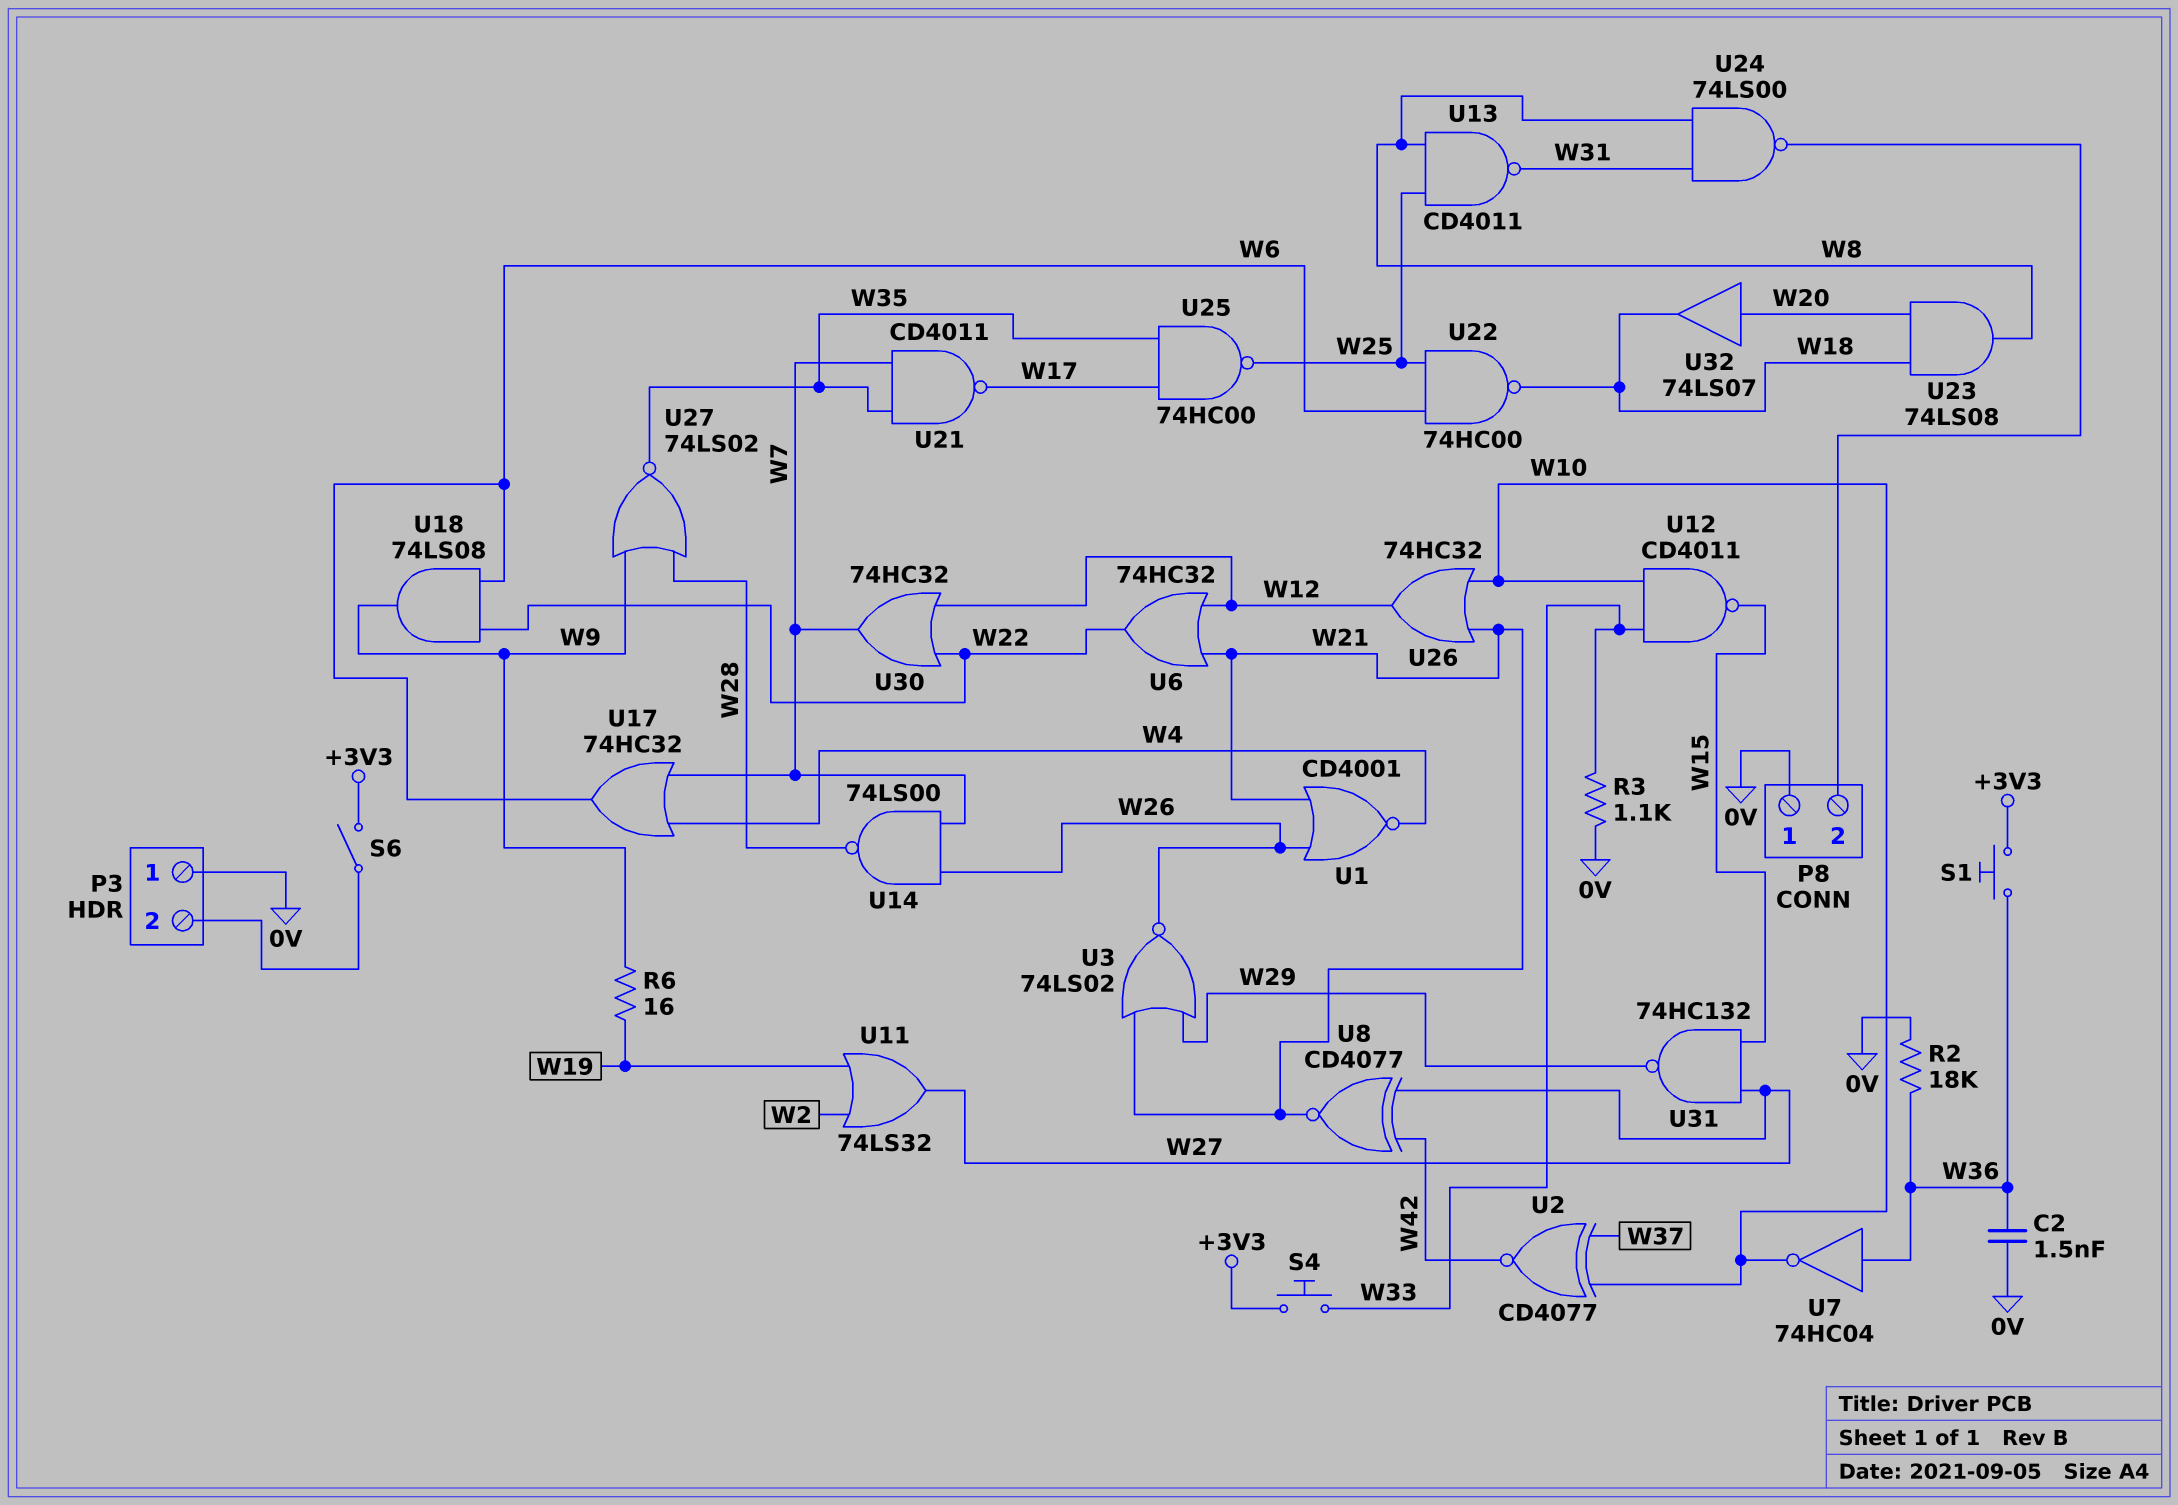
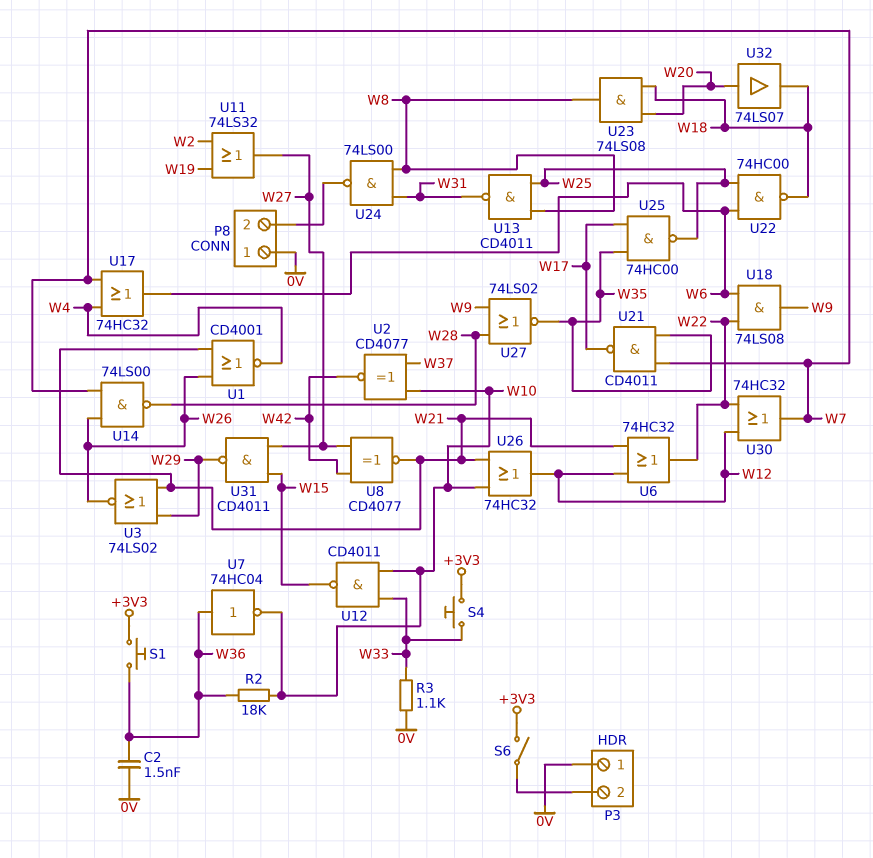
R2: 18k (0V, W36) -> 18k (W10, W36)
R6: 16 (W9, W19) -> none
U31: NAND 74HC132 (in W15, in W27, out W29) -> NAND CD4011 (in W15, in W27, out W29)

